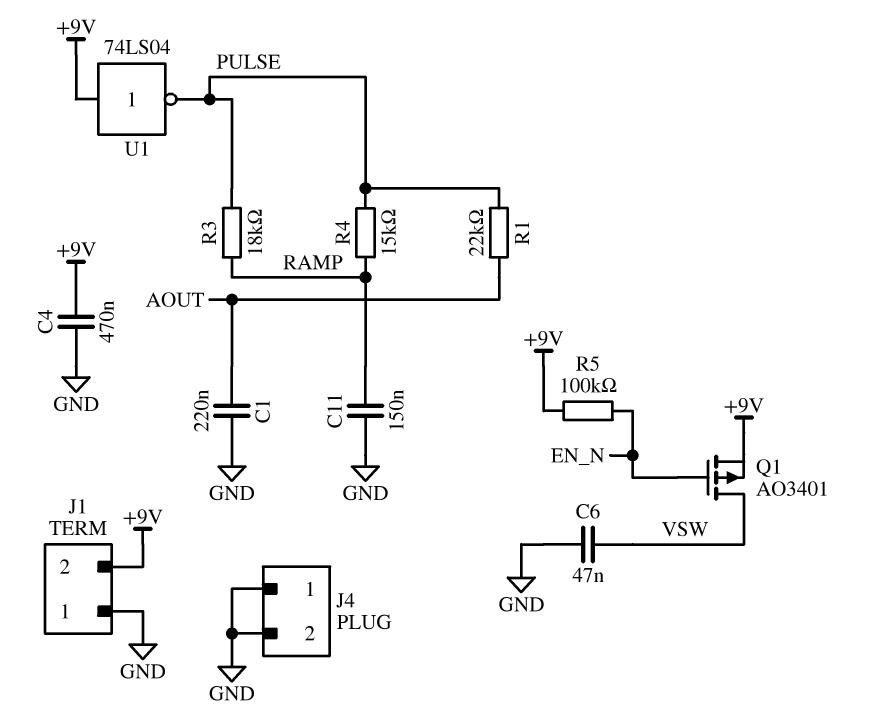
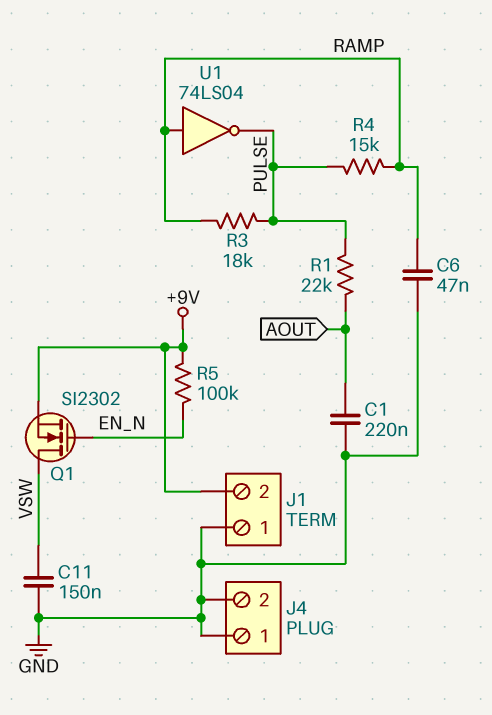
C4: 470nF (+9V, GND) -> none
C6: 47nF (GND, VSW) -> 47nF (GND, RAMP)
C11: 150nF (GND, RAMP) -> 150nF (GND, VSW)
Q1: PMOS AO3401 (G EN_N, D VSW, S +9V) -> NMOS SI2302 (G EN_N, D VSW, S +9V)
U1: NOT 74LS04 (in +9V, out PULSE) -> NOT 74LS04 (in RAMP, out PULSE)

